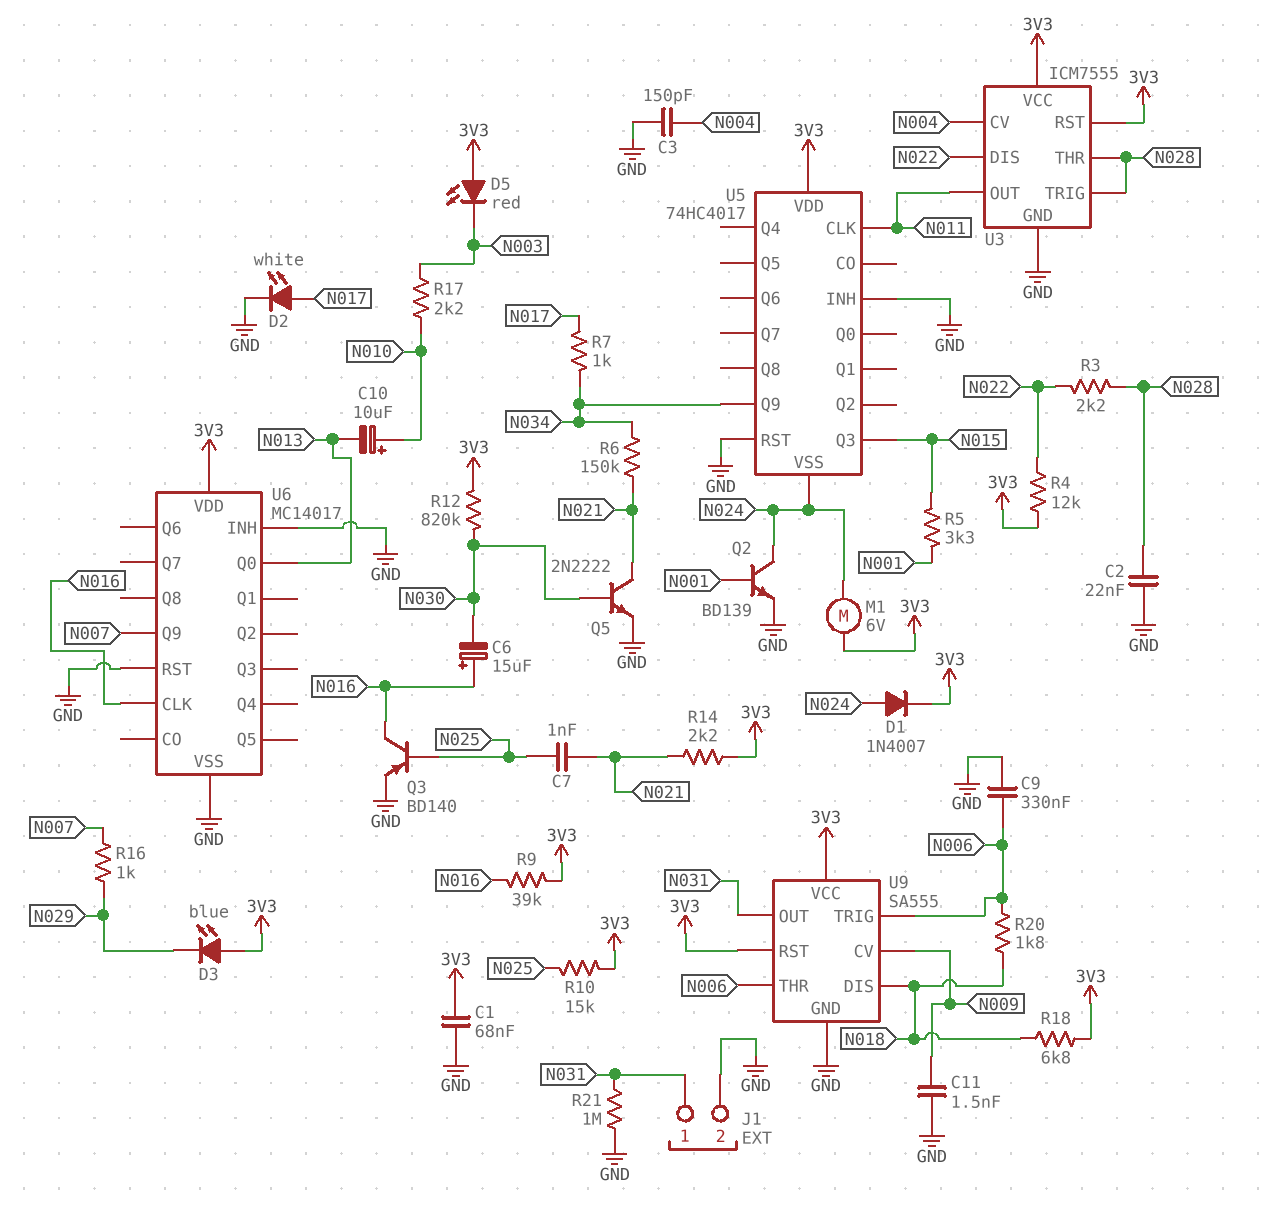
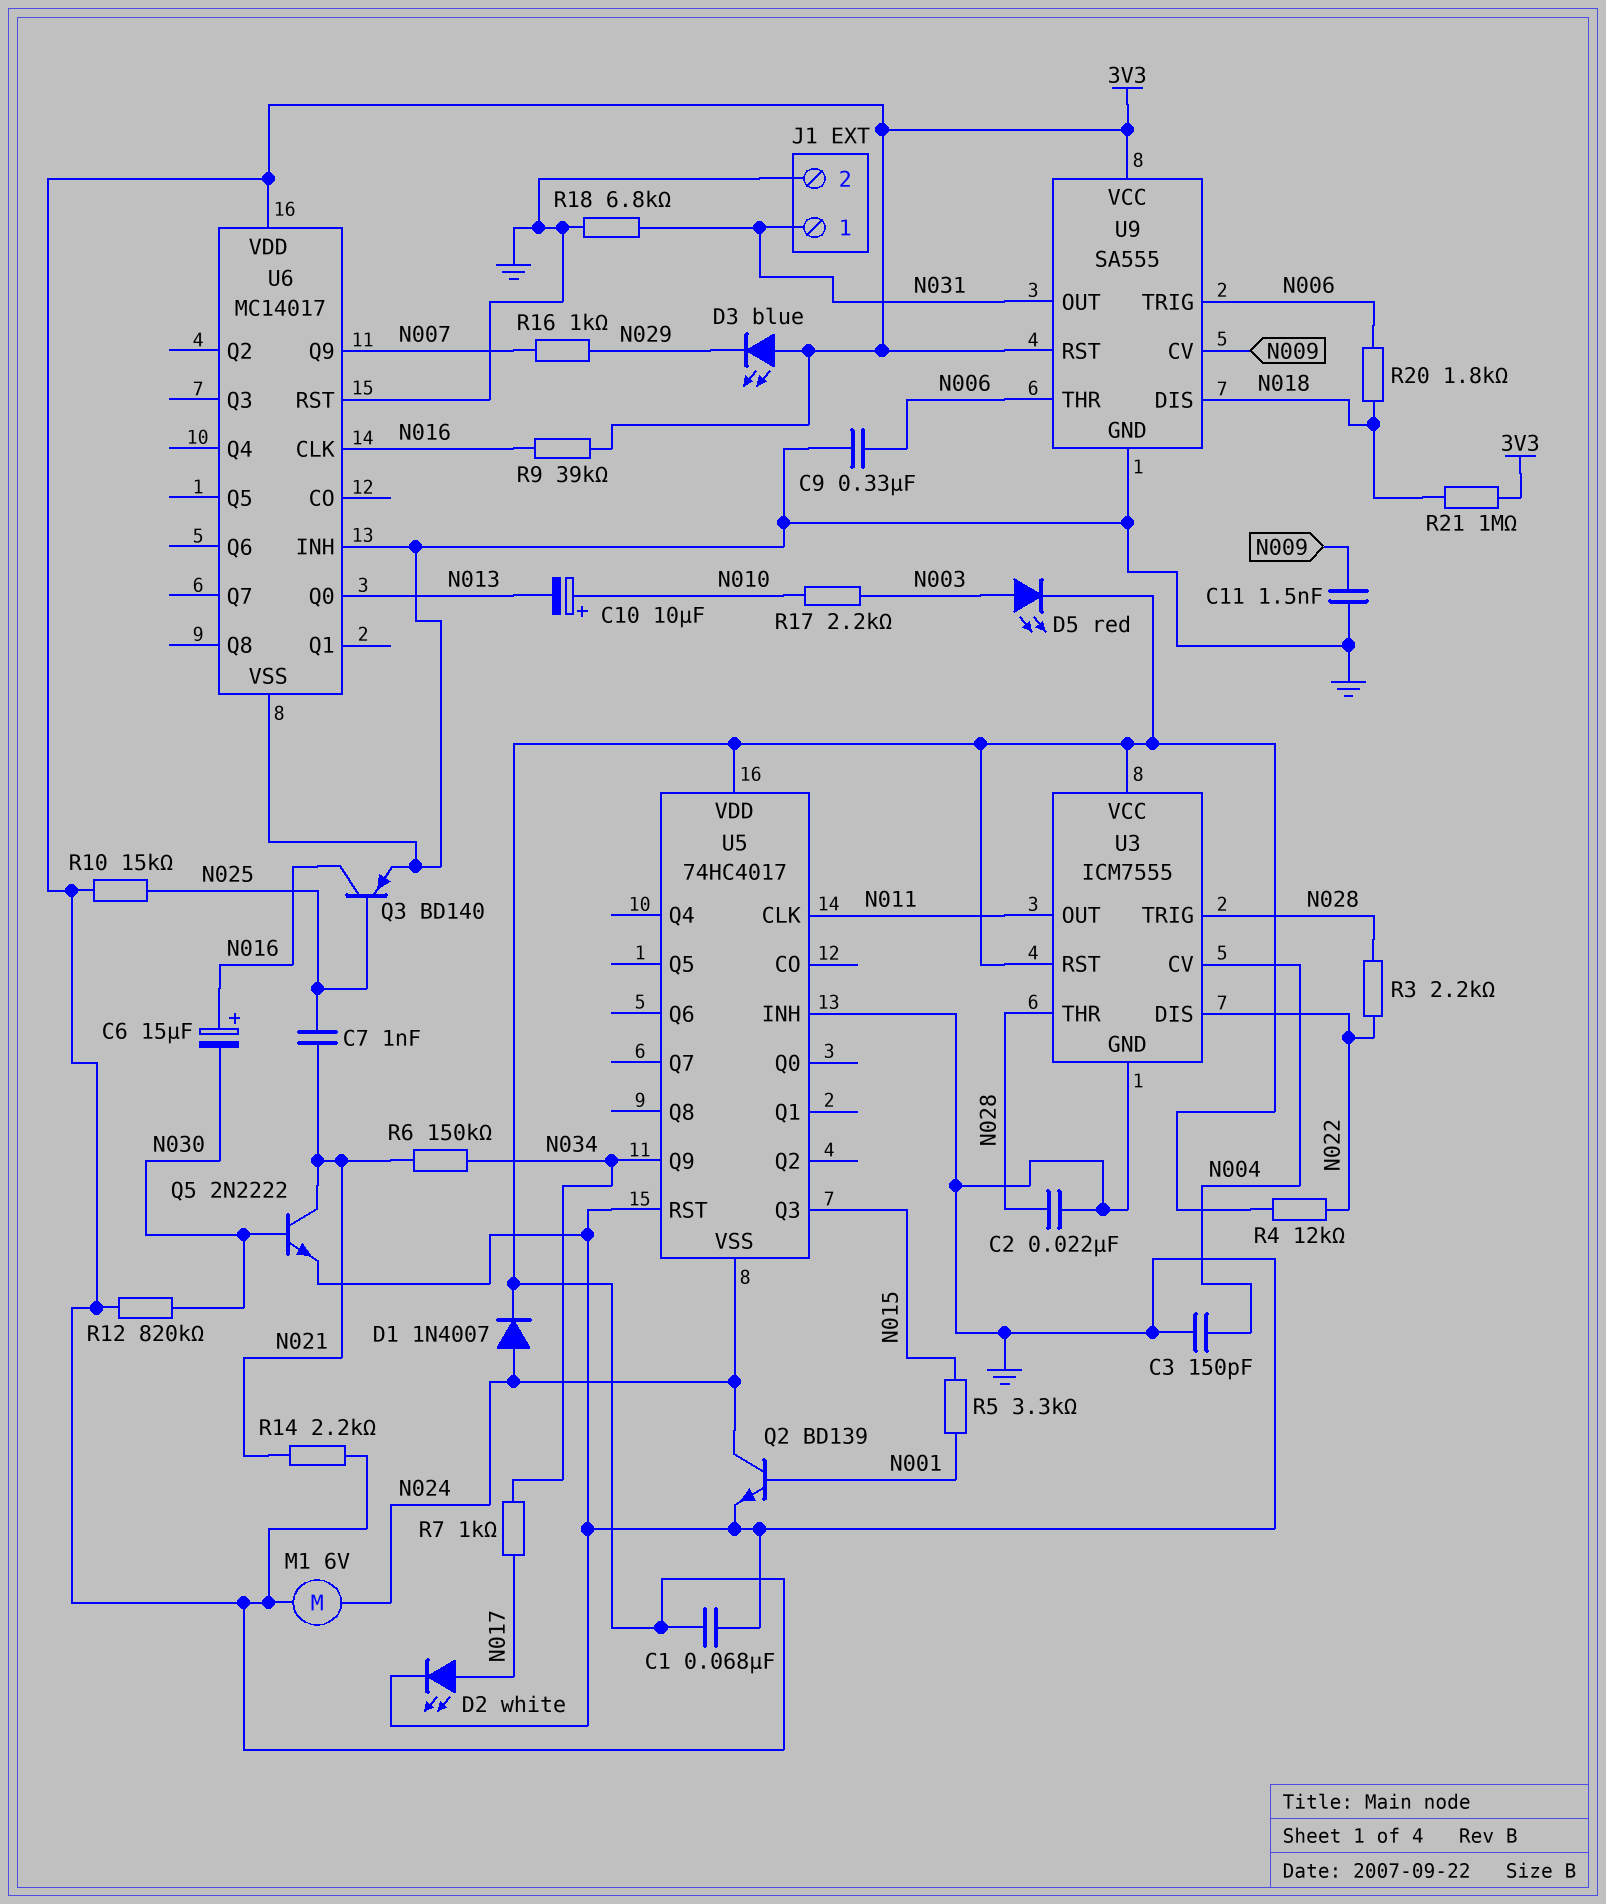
D5: LED red (A 3V3, K N003) -> LED red (A N003, K 3V3)
R18: 6.8k (3V3, N018) -> 6.8k (GND, N031)
R21: 1M (GND, N031) -> 1M (3V3, N018)

